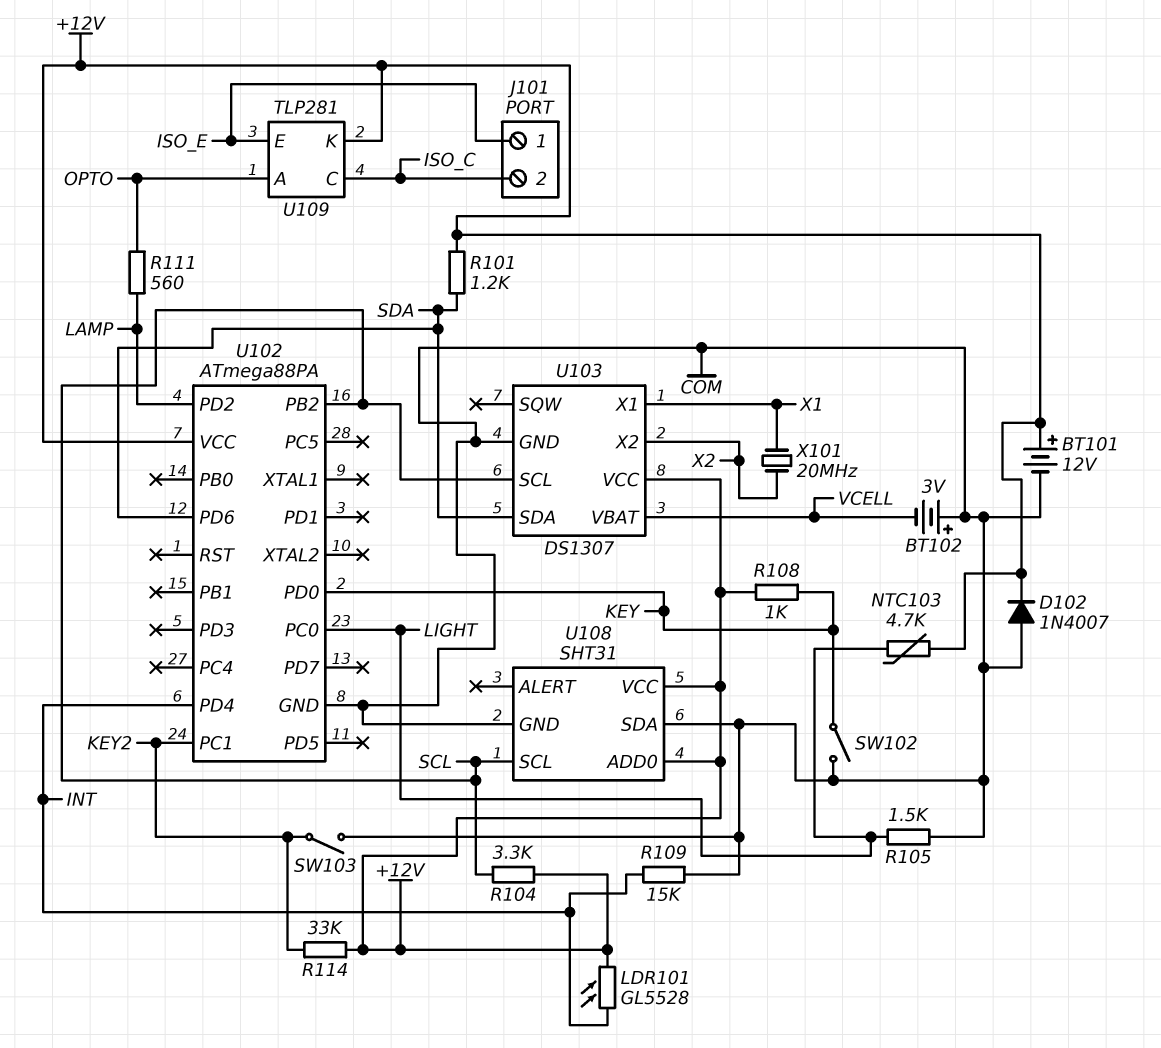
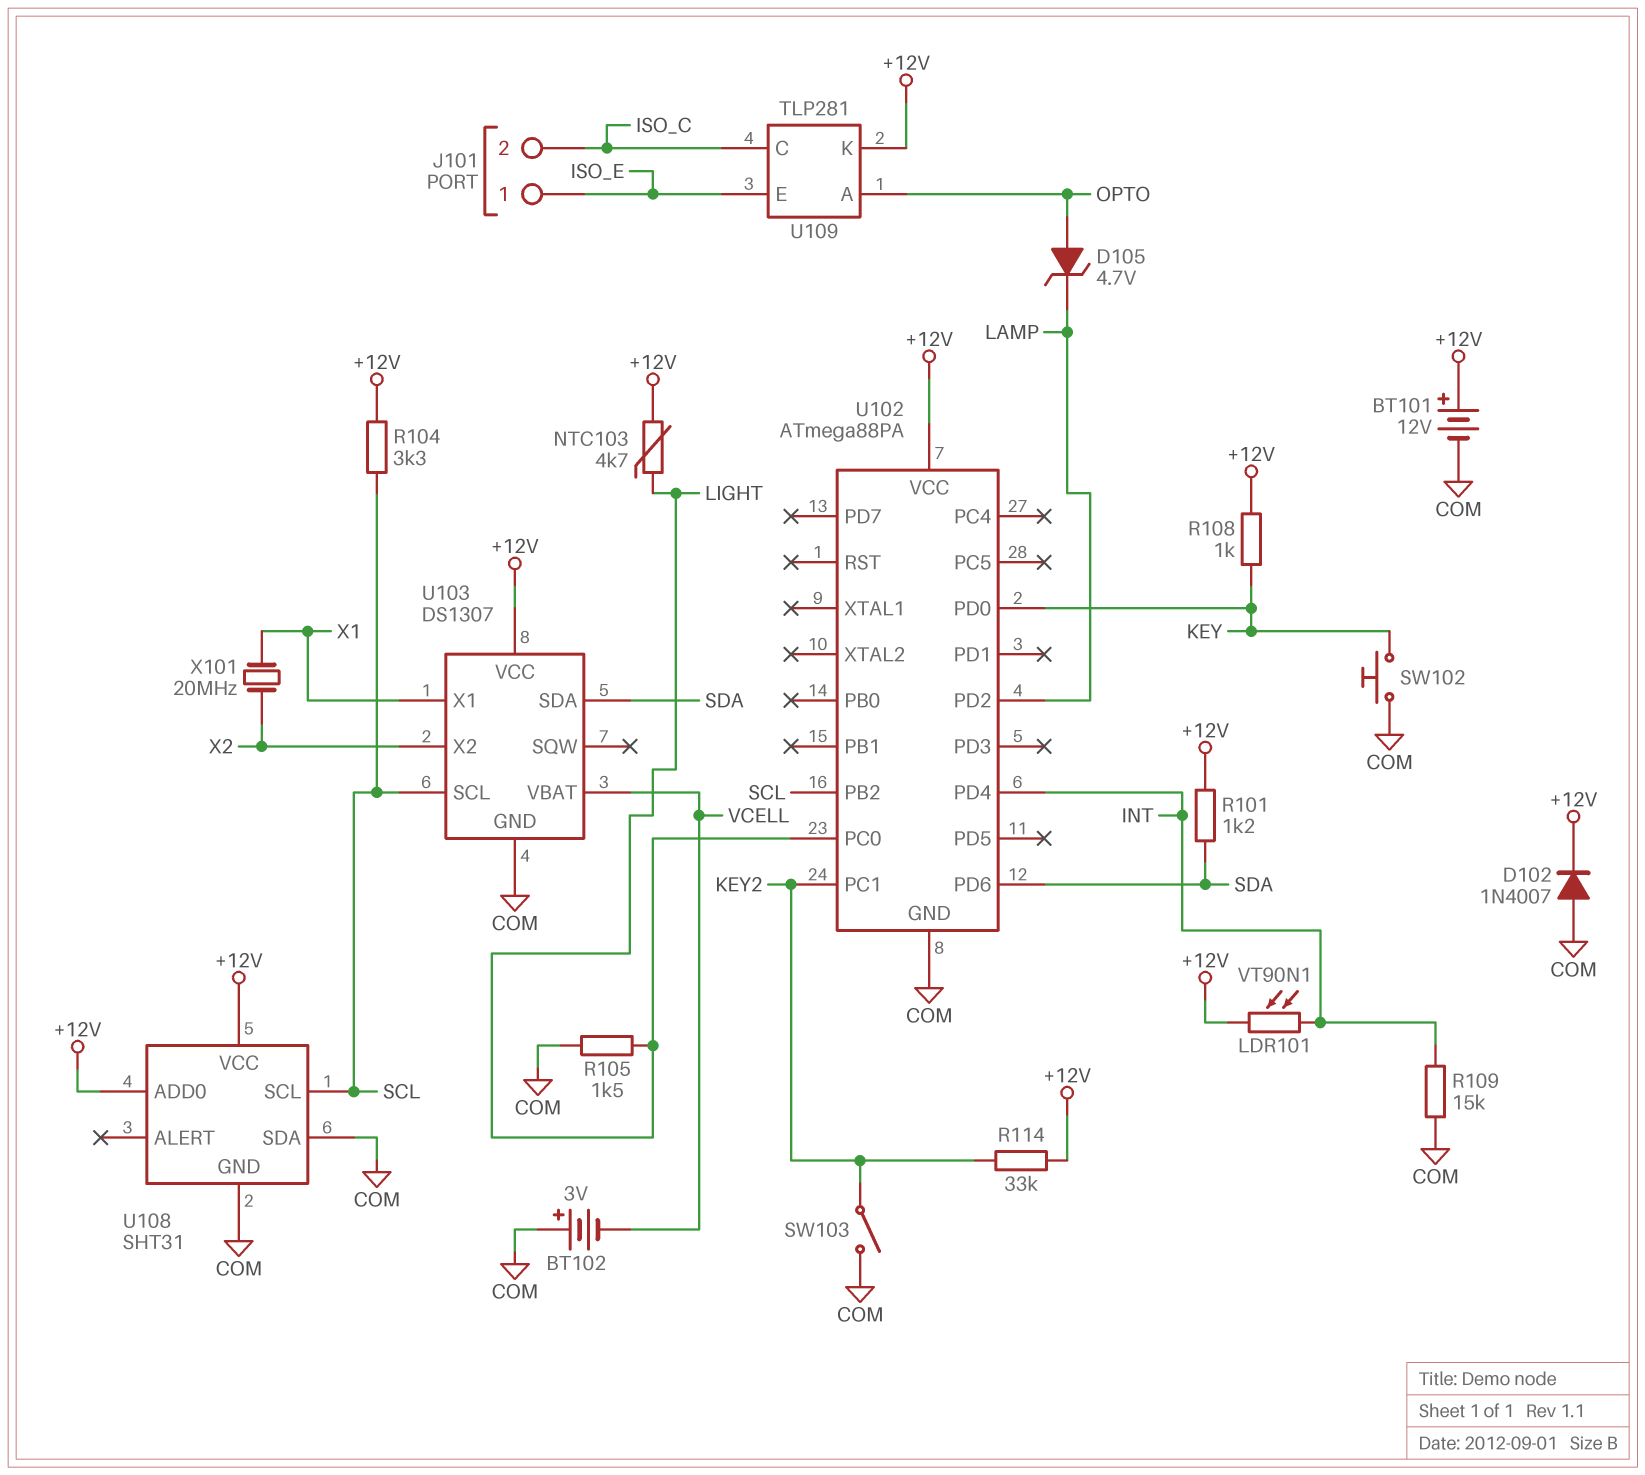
D105: none -> zener 4.7V (A OPTO, K LAMP)
LDR101: GL5528 (+12V, INT) -> VT90N1 (+12V, INT)
R111: 560 (LAMP, OPTO) -> none
SW102: switch (COM, KEY) -> button (COM, KEY)

